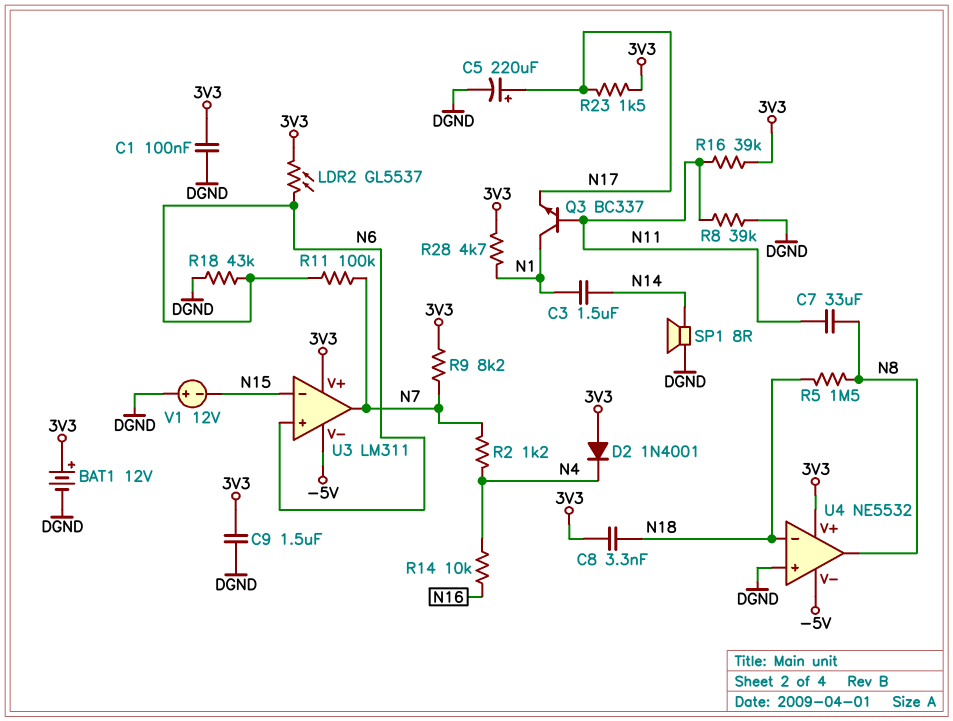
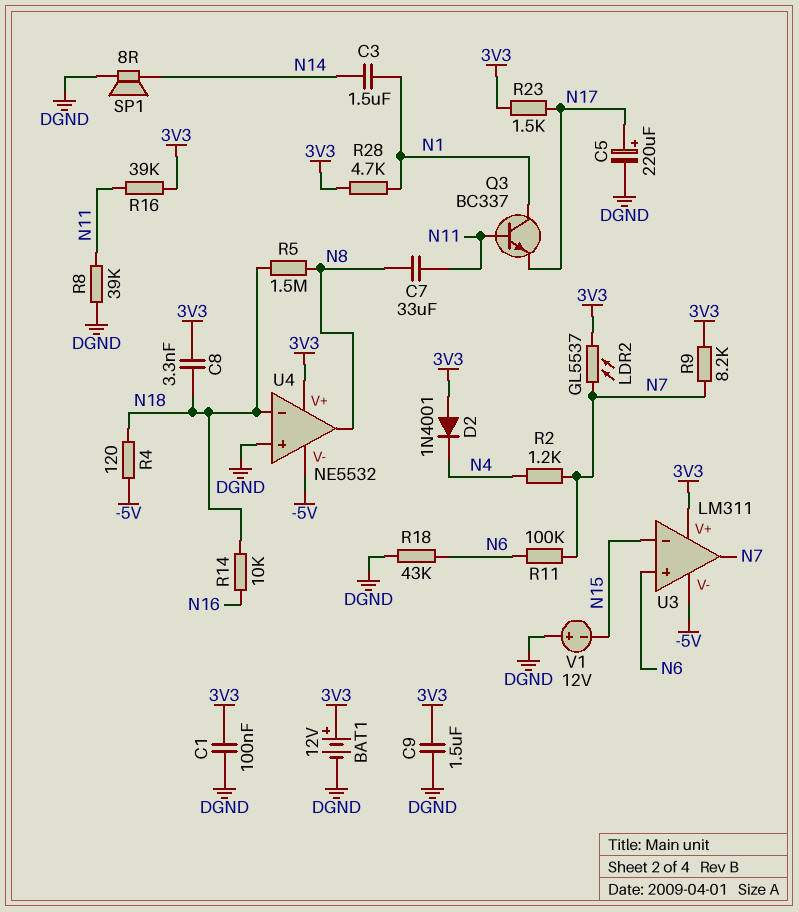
LDR2: GL5537 (3V3, N6) -> GL5537 (3V3, N7)
R4: none -> 120 (-5V, N18)
R14: 10k (N4, N16) -> 10k (N16, N18)

